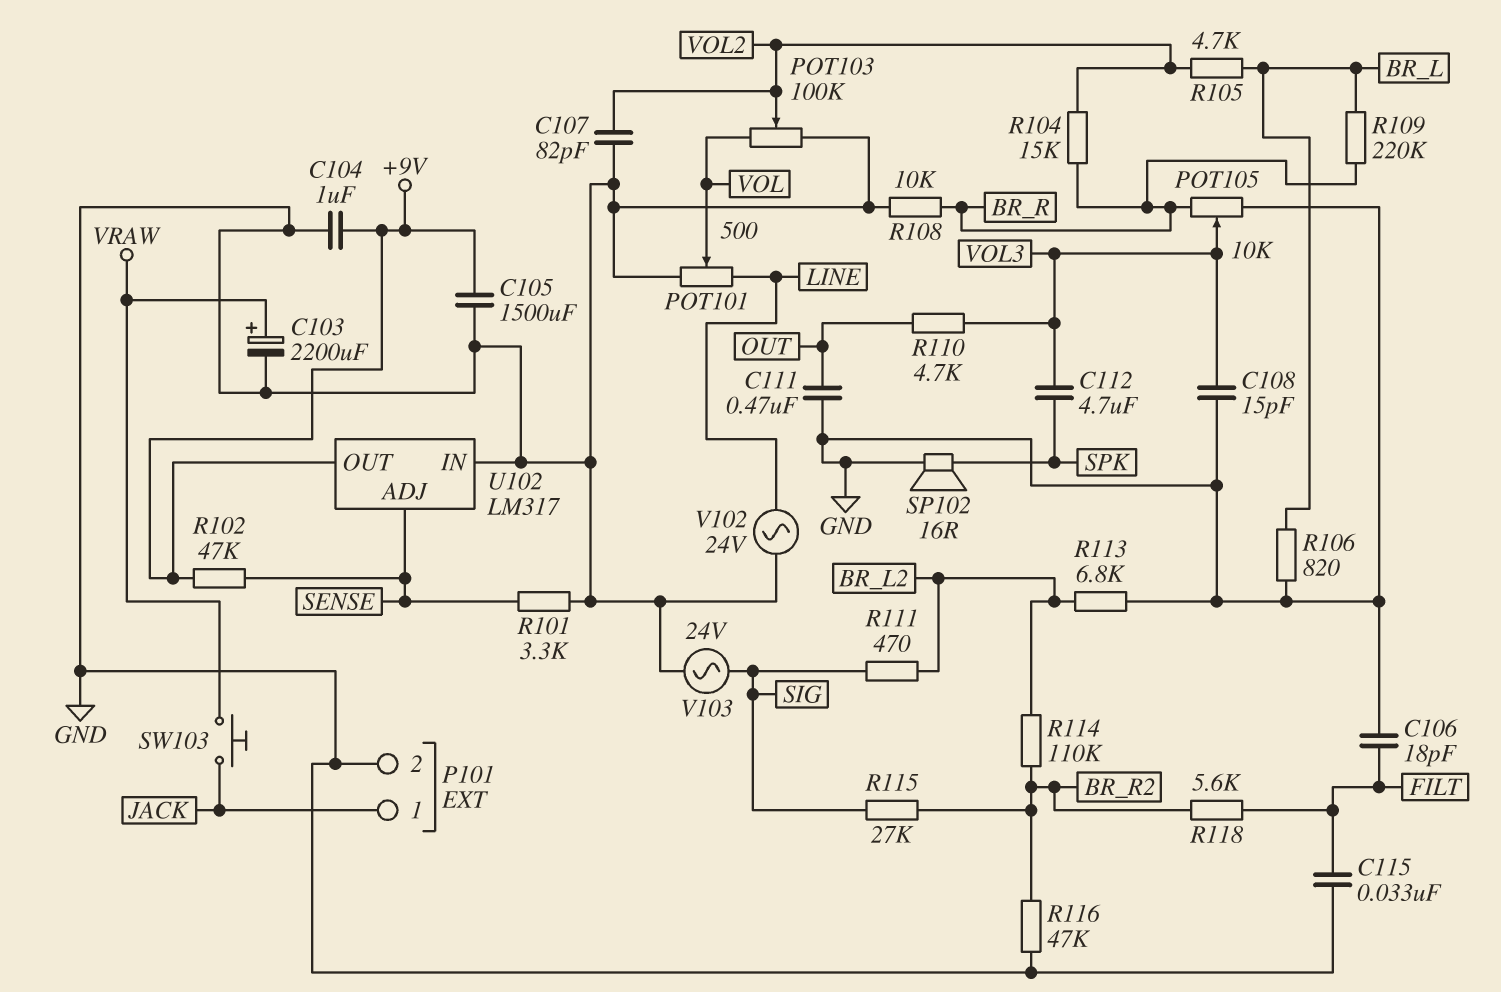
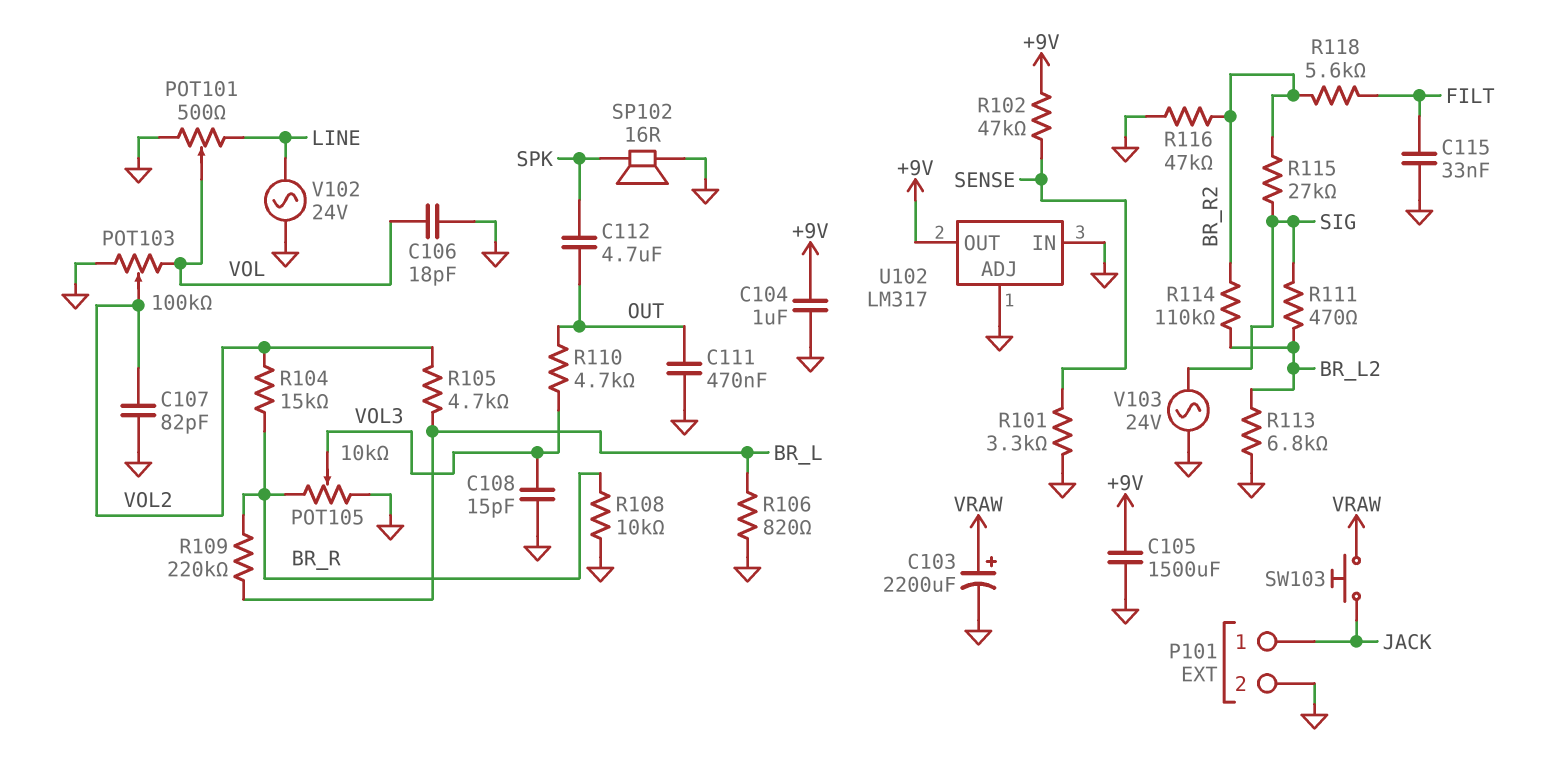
C106: 18pF (FILT, GND) -> 18pF (GND, VOL)
C112: 4.7uF (SPK, VOL3) -> 4.7uF (OUT, SPK)
U102 pin ADJ: SENSE -> GND

